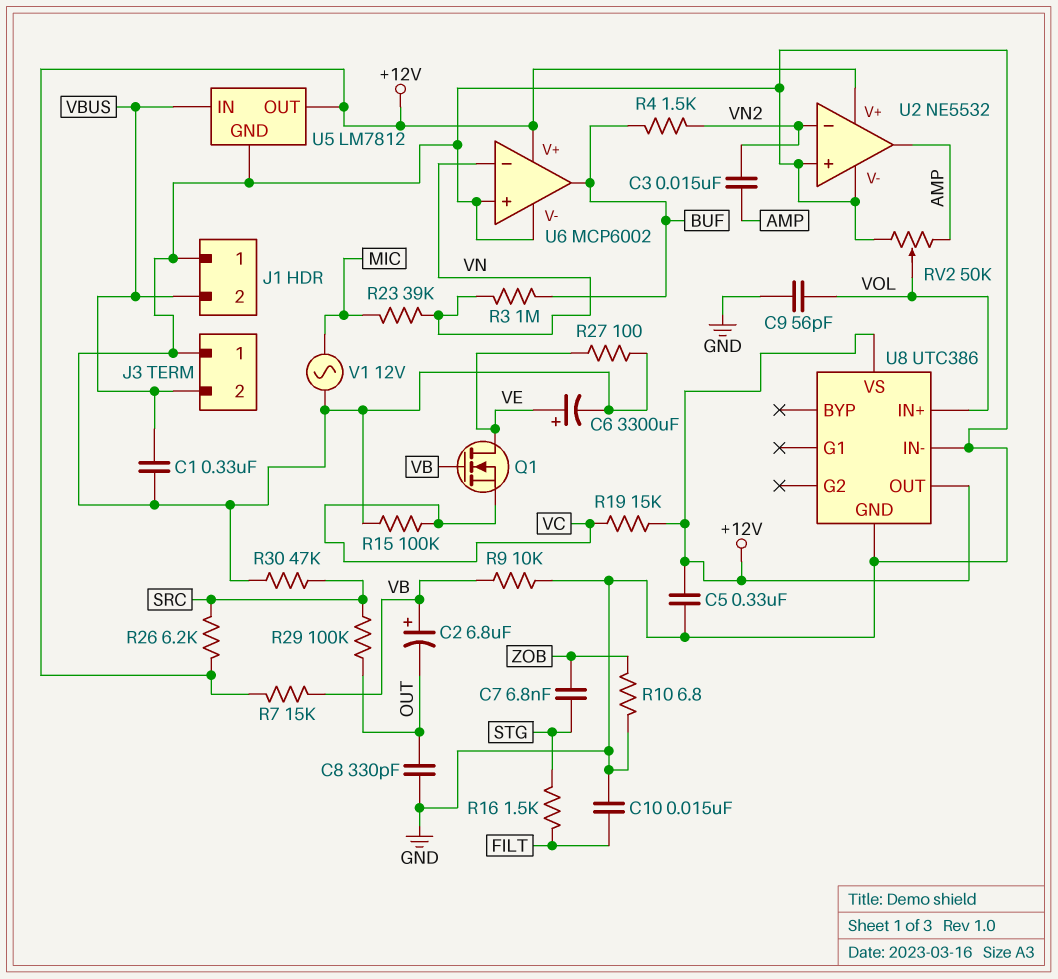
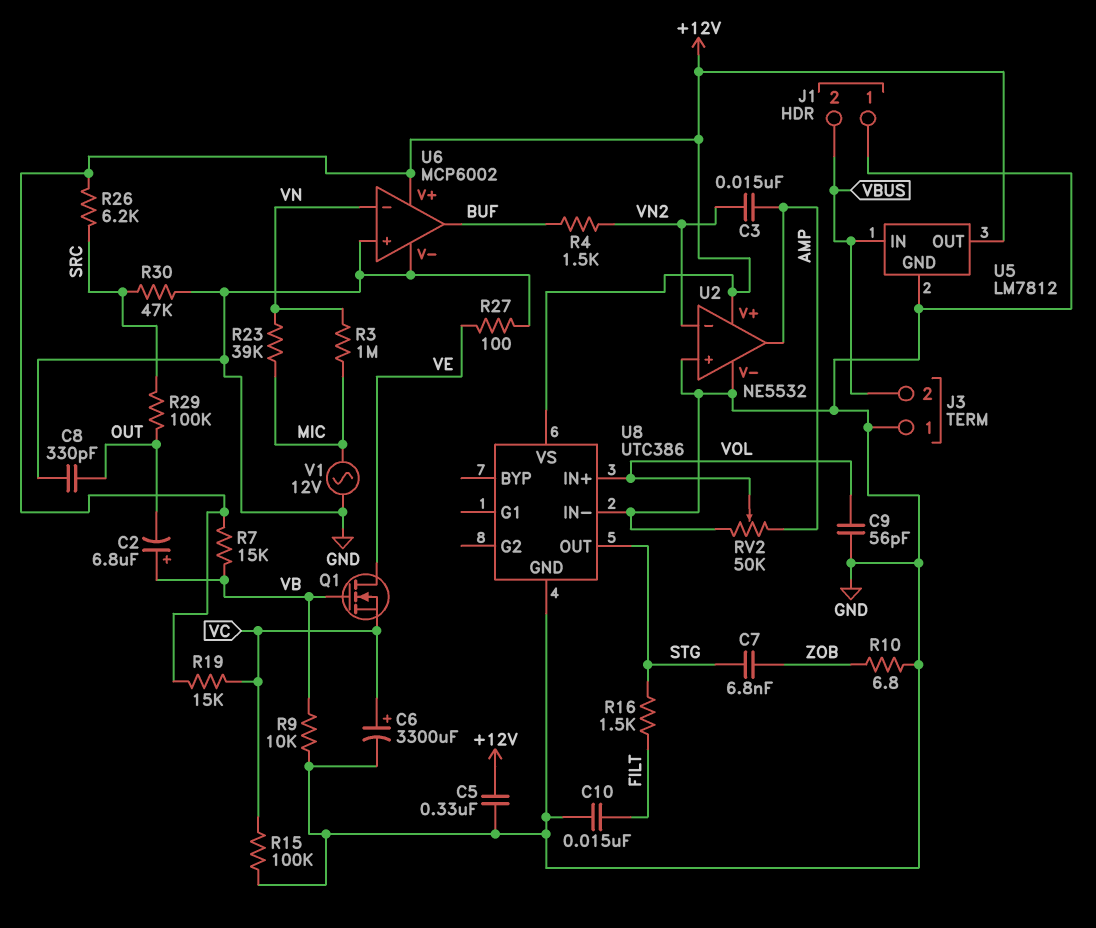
C1: 330nF (GND, VBUS) -> none
C6: 3300uF (plus VE, minus GND) -> 3300uF (plus VC, minus GND)
R3: 1M (BUF, VN) -> 1M (MIC, VN)
U8 pin OUT: +12V -> STG

